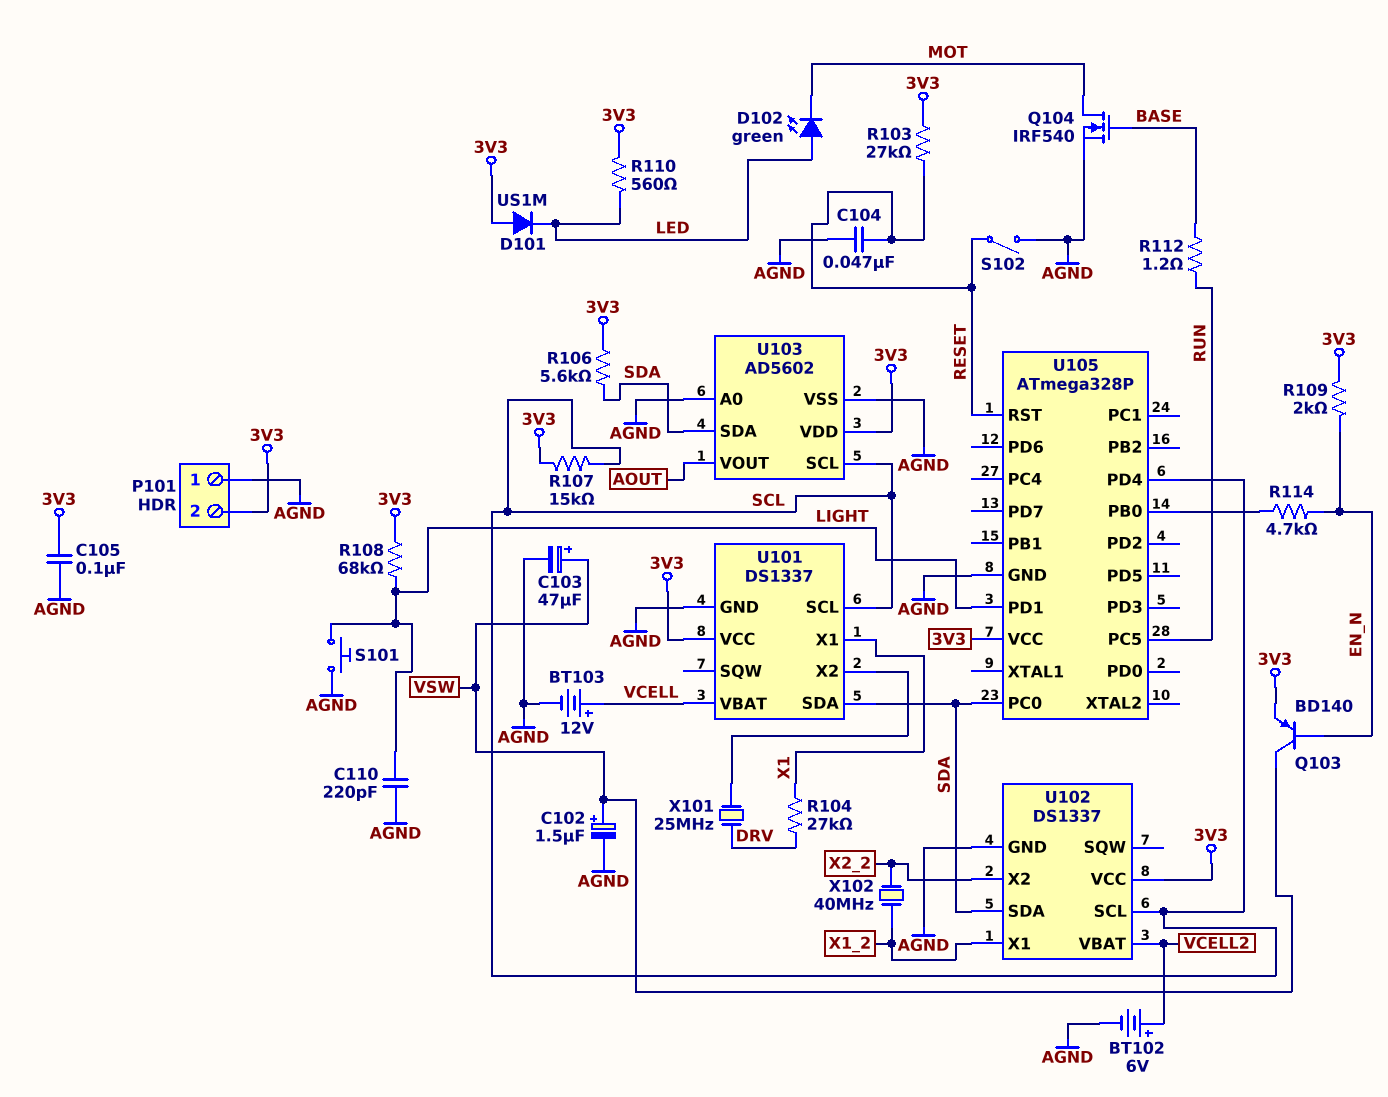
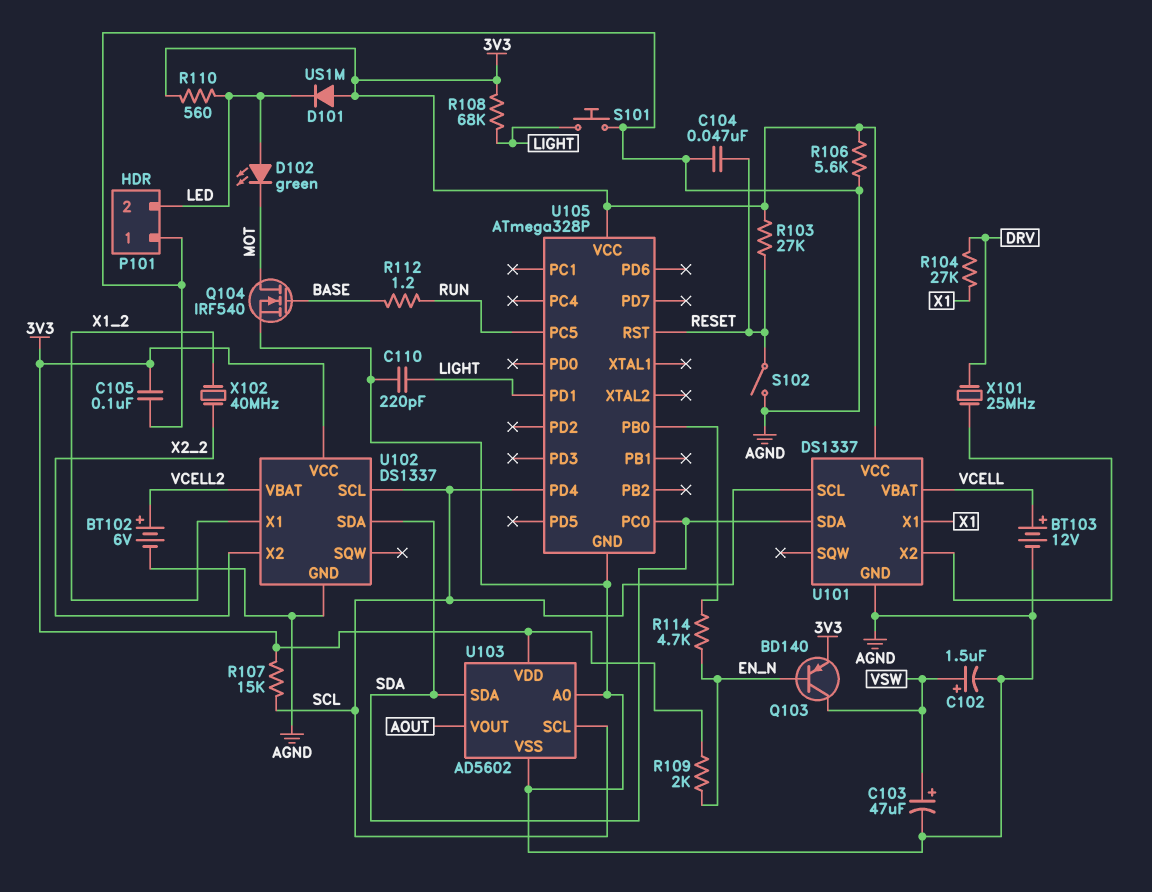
P101 pin 2: 3V3 -> LED
R106: 5.6k (3V3, SDA) -> 5.6k (3V3, AGND)

